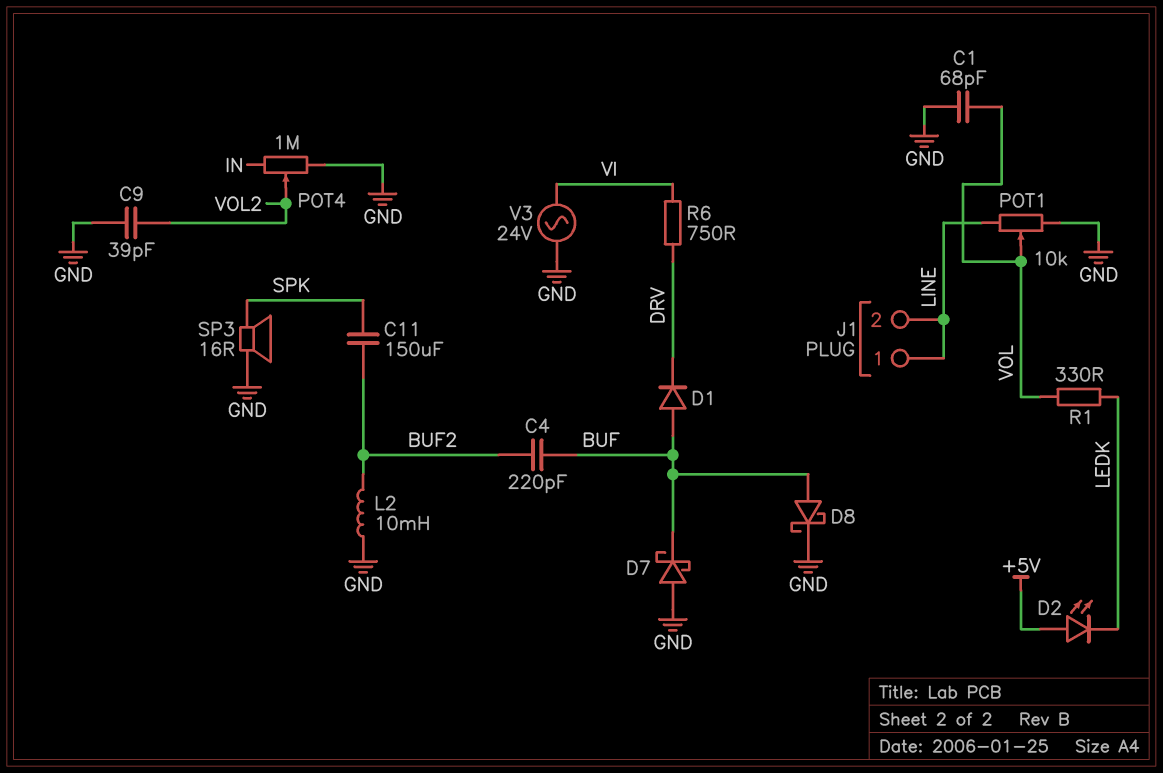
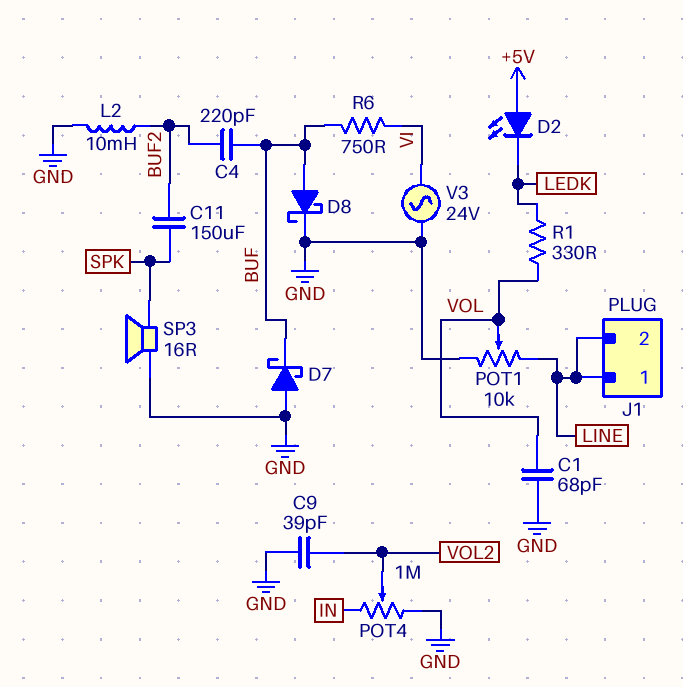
D1: diode (A BUF, K DRV) -> none
R6: 750 (DRV, VI) -> 750 (BUF, VI)

